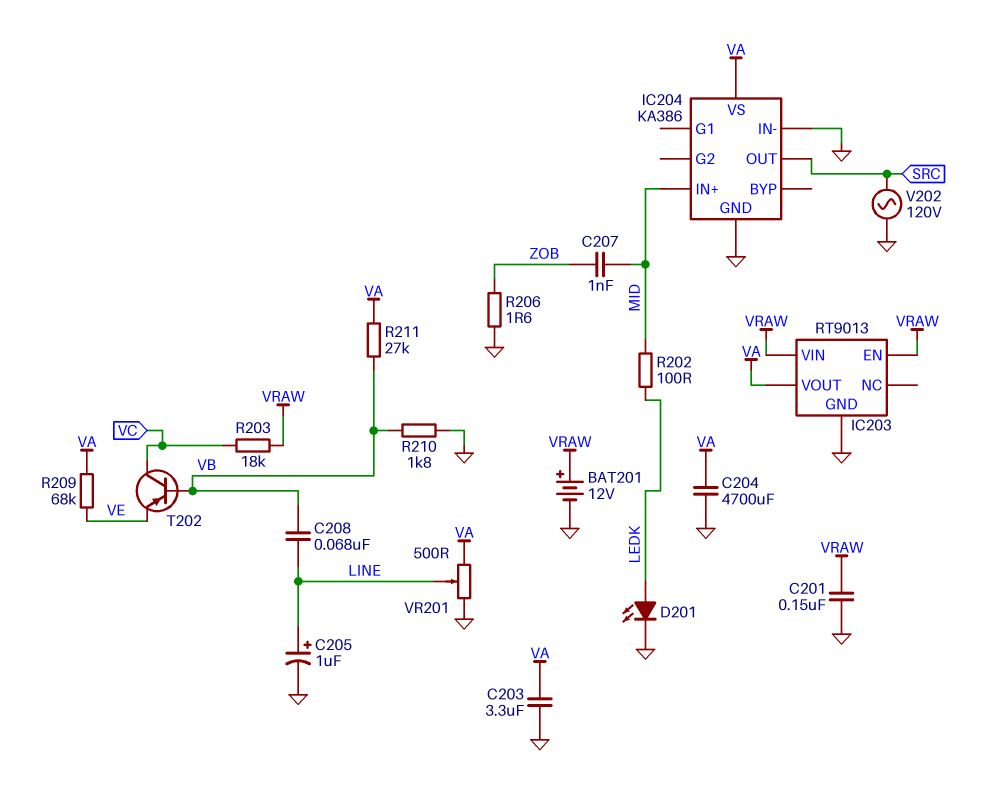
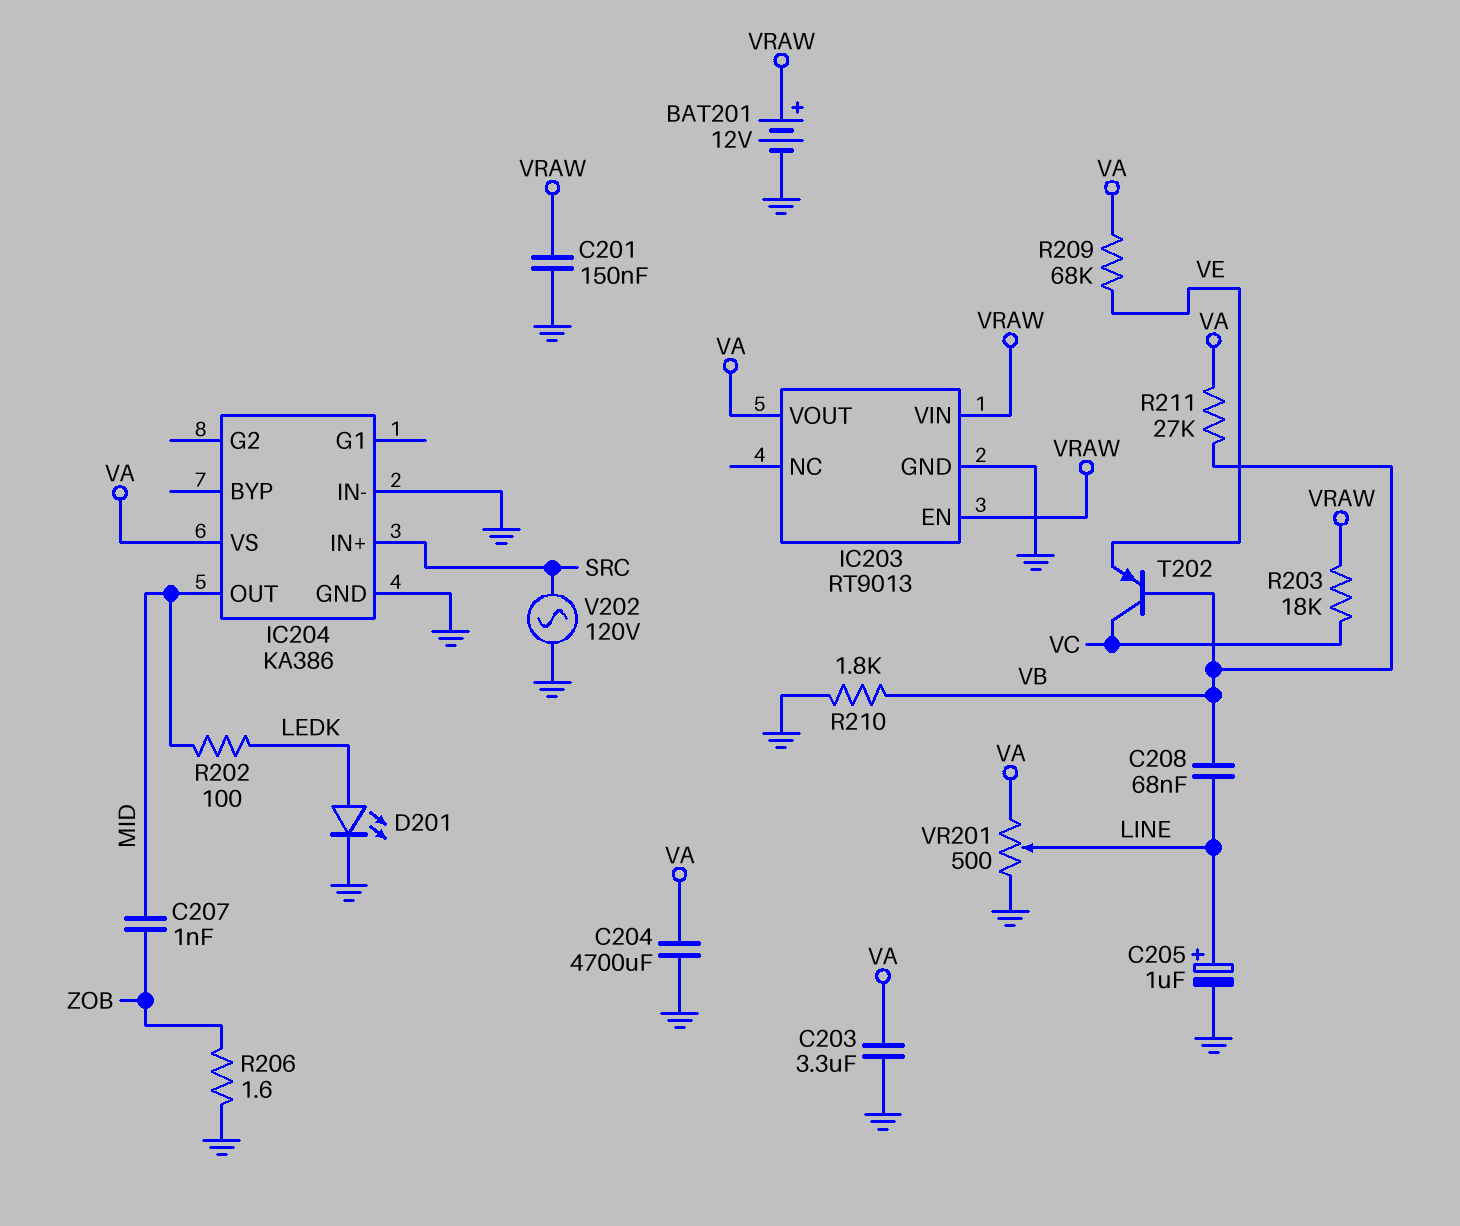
IC204 pin IN+: MID -> SRC
IC204 pin OUT: SRC -> MID

